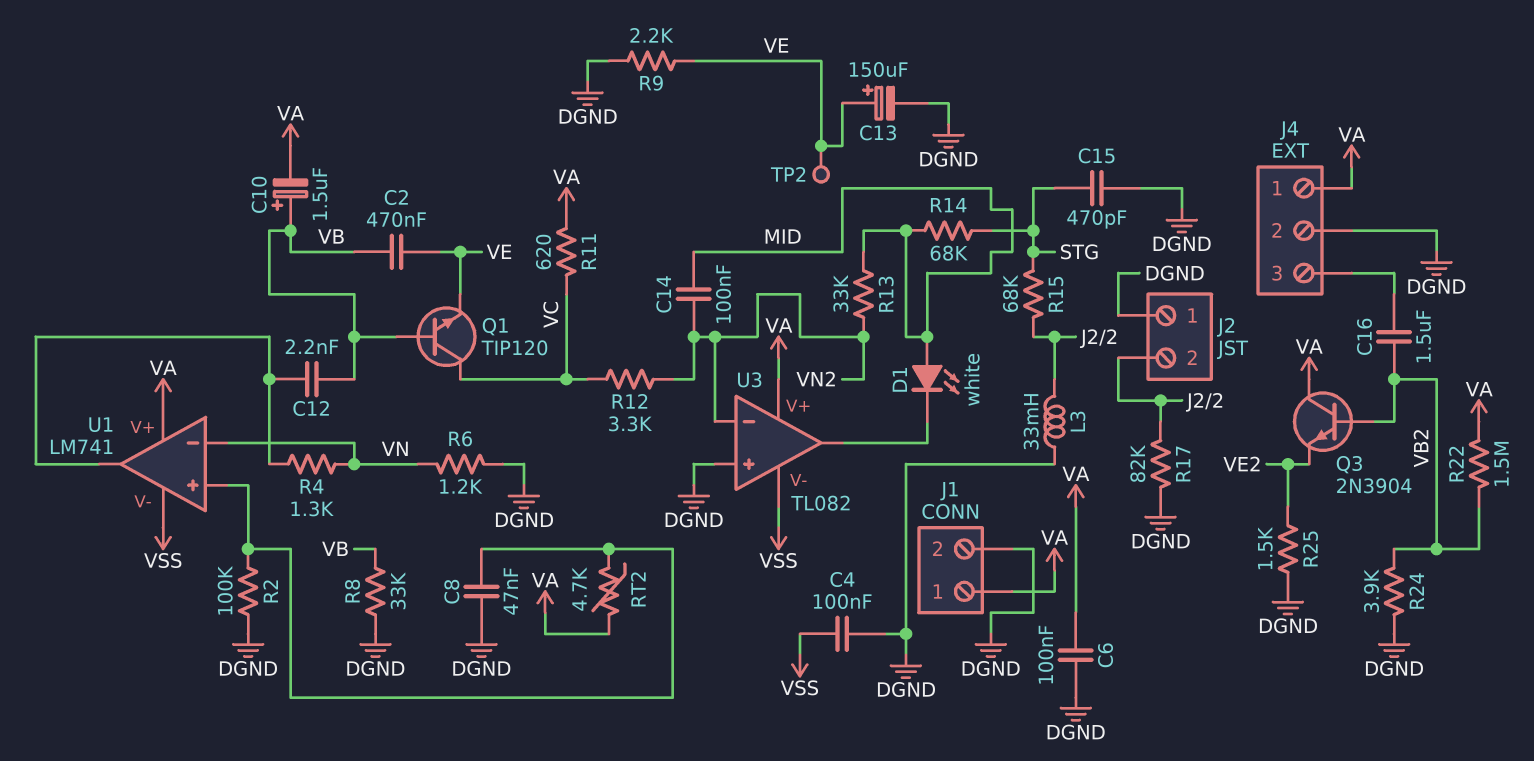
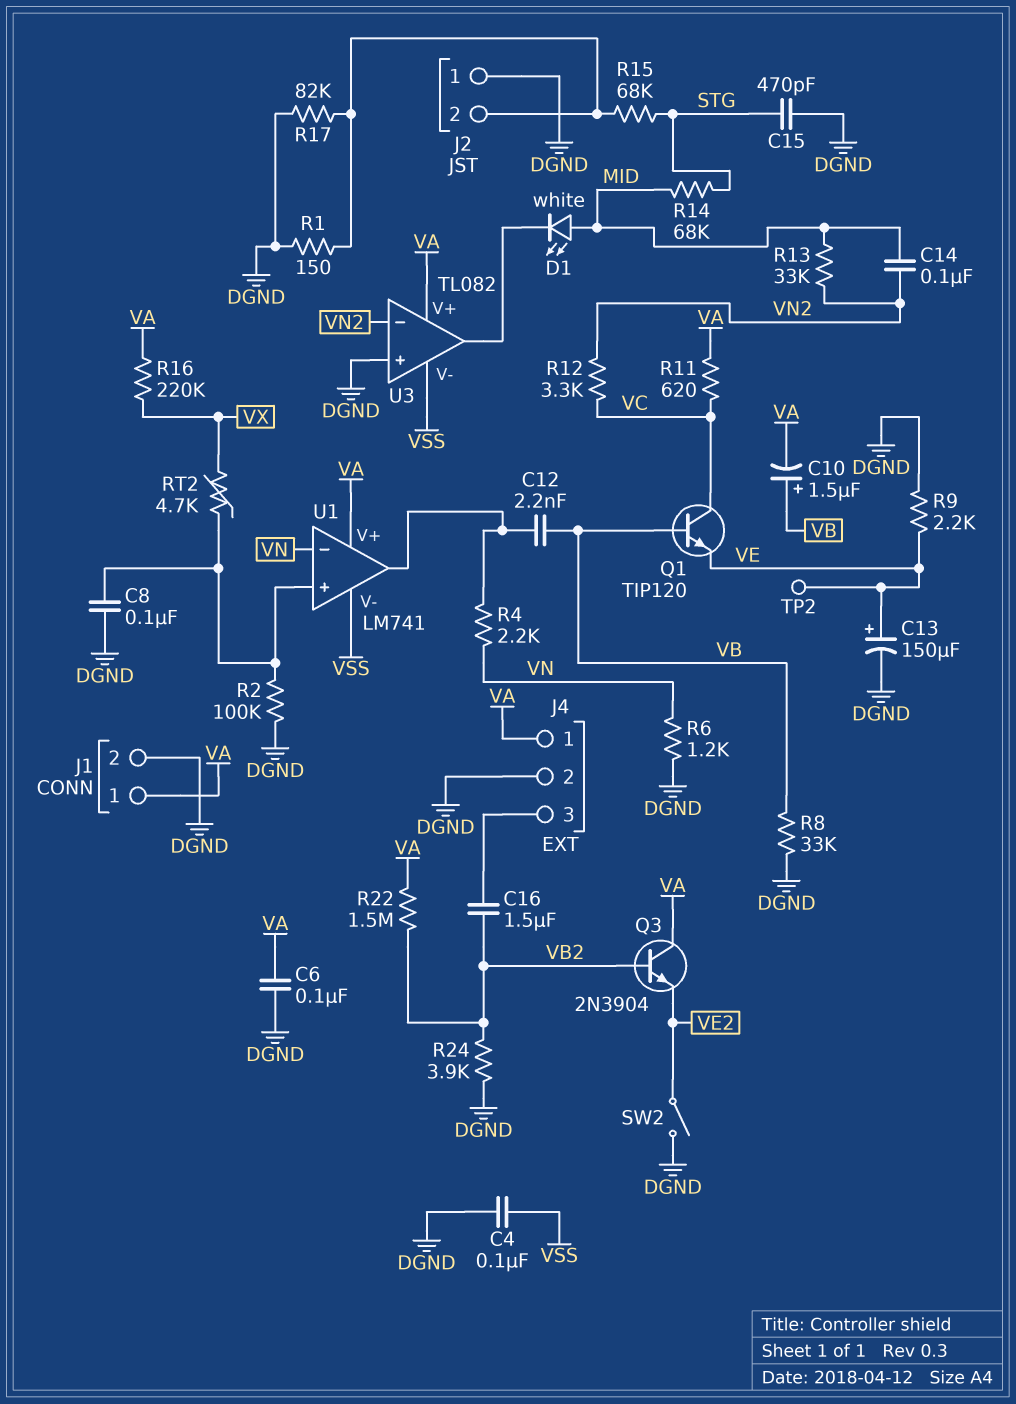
C2: 470nF (VB, VE) -> none
C8: 47nF (DGND, U1/in+) -> 100nF (DGND, U1/in+)
L3: 33mH (DGND, J2/2) -> none
R1: none -> 150 (DGND, J2/2)
R4: 1.3k (U1/out, VN) -> 2.2k (U1/out, VN)
R16: none -> 220k (VA, VX)
R25: 1.5k (DGND, VE2) -> none
RT2: 4.7k (U1/in+, VA) -> 4.7k (U1/in+, VX)
SW2: none -> switch (DGND, VE2)

